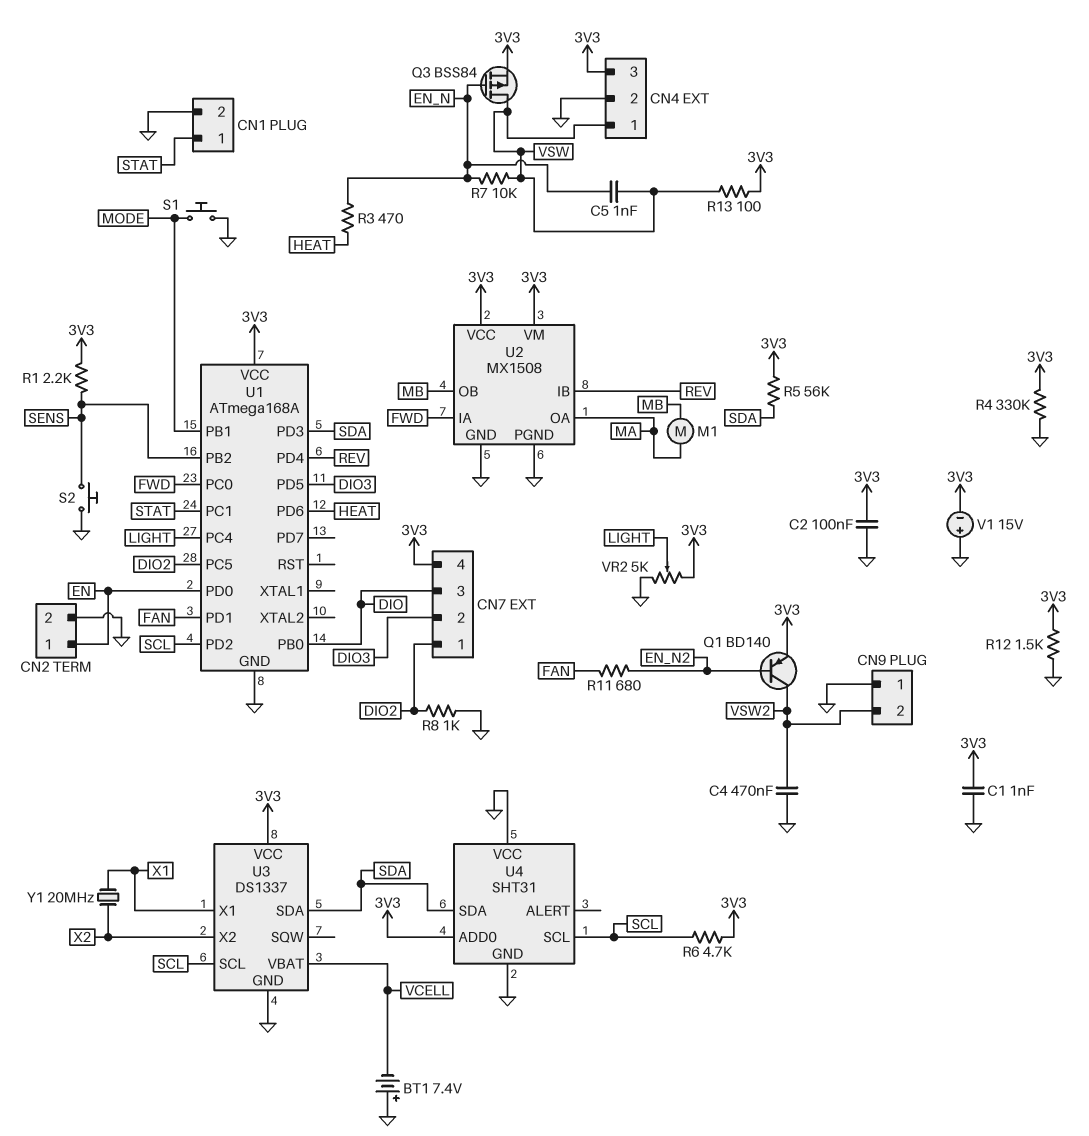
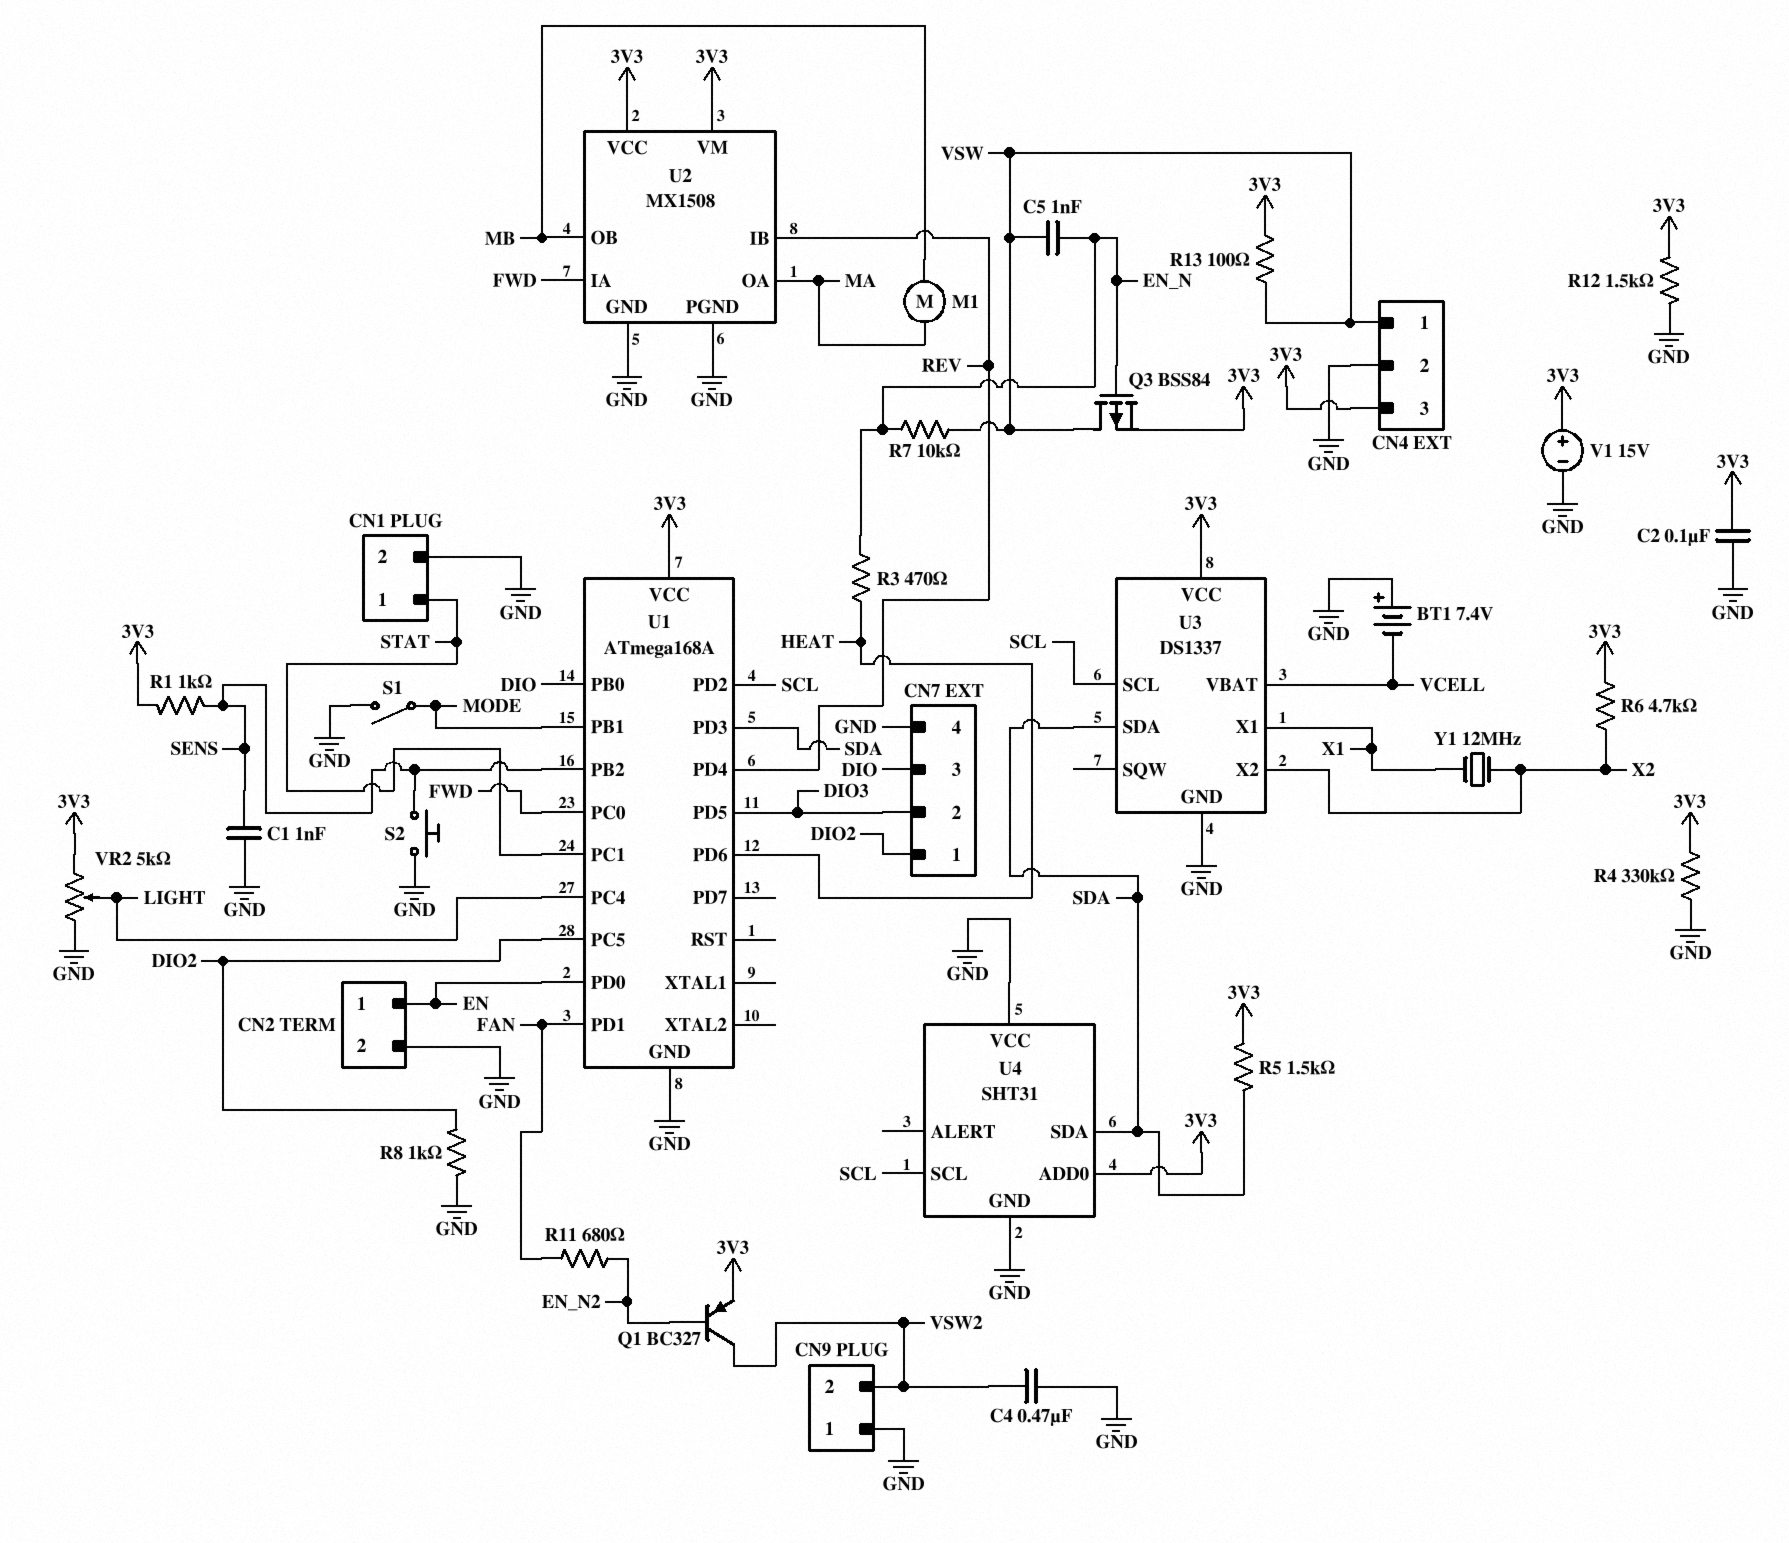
C1: 1nF (3V3, GND) -> 1nF (GND, SENS)
CN7 pin 4: 3V3 -> GND
Q1: PNP BD140 (B EN_N2, C VSW2, E 3V3) -> PNP BC327 (B EN_N2, C VSW2, E 3V3)
R1: 2.2k (3V3, SENS) -> 1k (3V3, SENS)
R5: 56k (3V3, SDA) -> 1.5k (3V3, SDA)
R6: 4.7k (3V3, SCL) -> 4.7k (3V3, X2)
S1: button (GND, MODE) -> switch (GND, MODE)
V1: 15V (plus GND, minus 3V3) -> 15V (plus 3V3, minus GND)
Y1: 20MHz (X1, X2) -> 12MHz (X1, X2)

